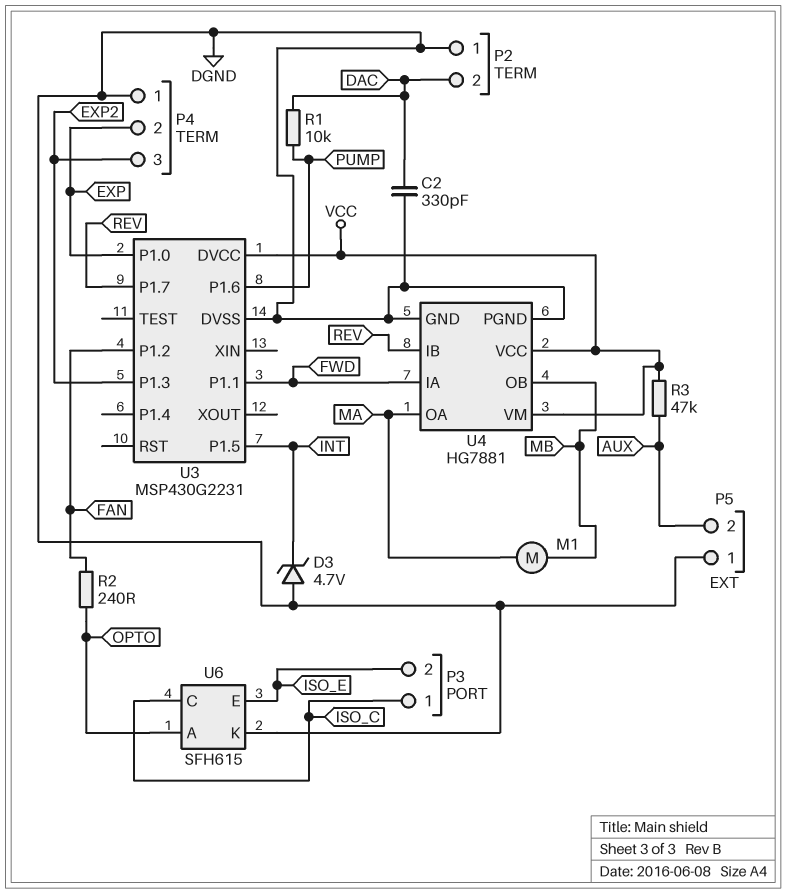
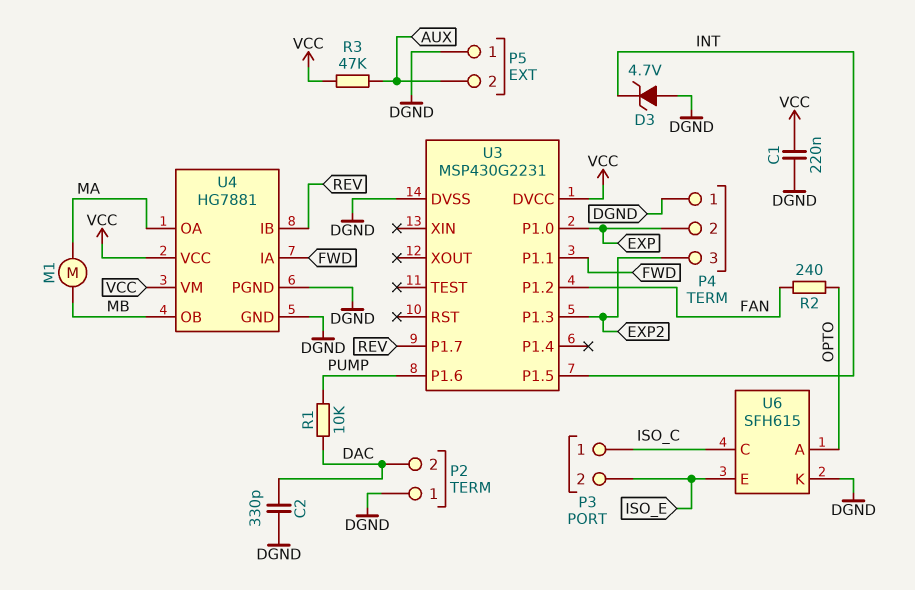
C1: none -> 220nF (DGND, VCC)

